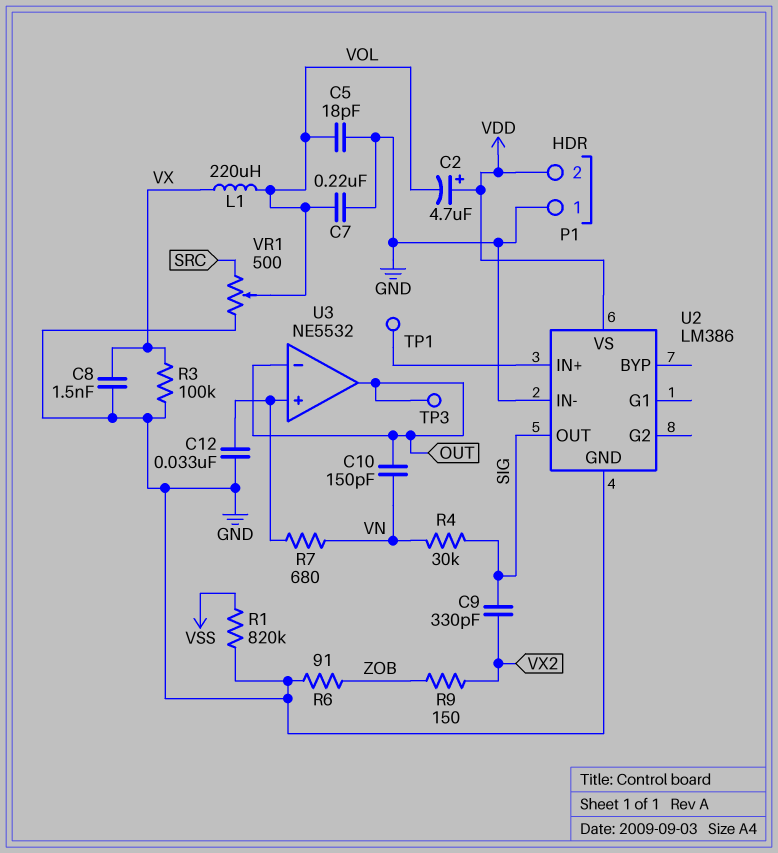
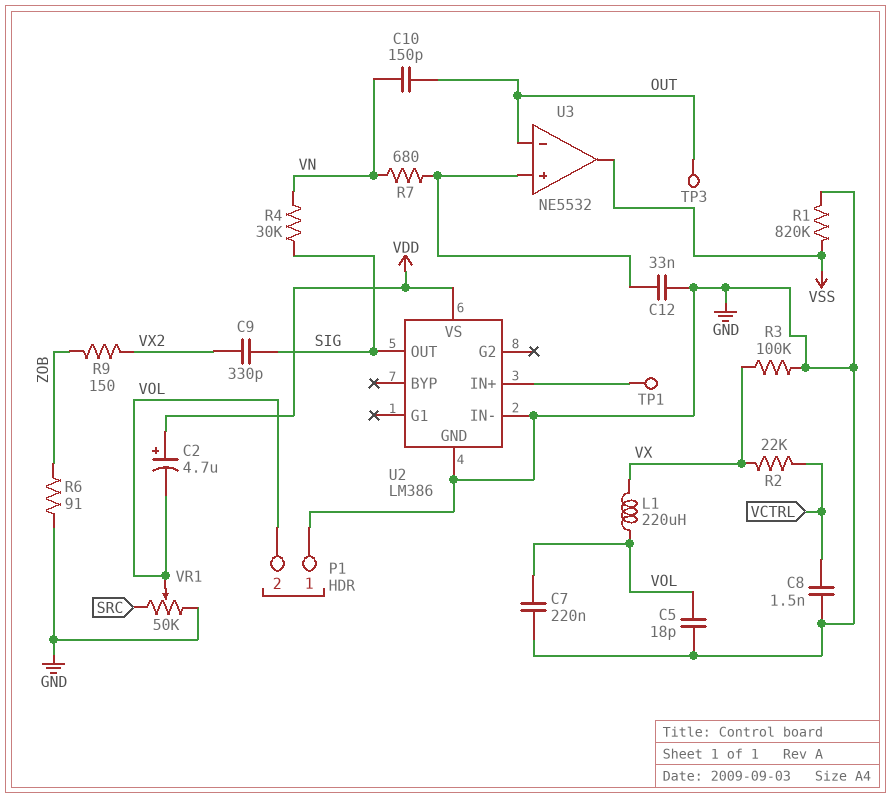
C8: 1.5nF (GND, VX) -> 1.5nF (GND, VCTRL)
P1 pin 2: VDD -> VOL
R2: none -> 22k (VCTRL, VX)
U3 pin out: OUT -> VSS
VR1: 500 (GND, SRC, wiper VOL) -> 50k (GND, SRC, wiper VOL)

